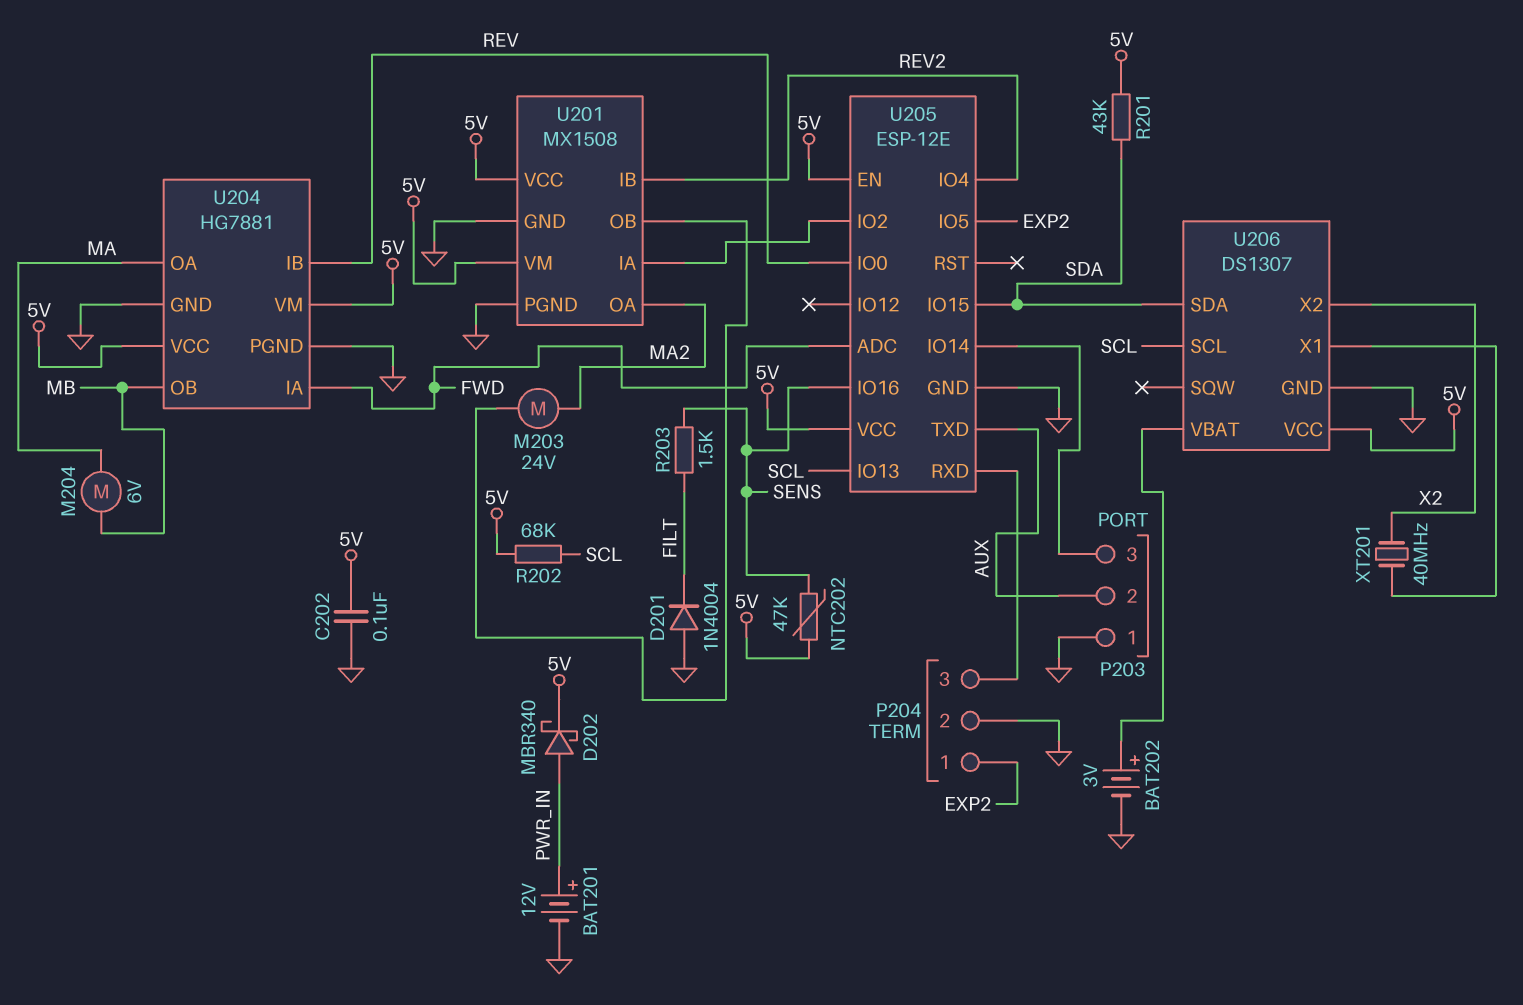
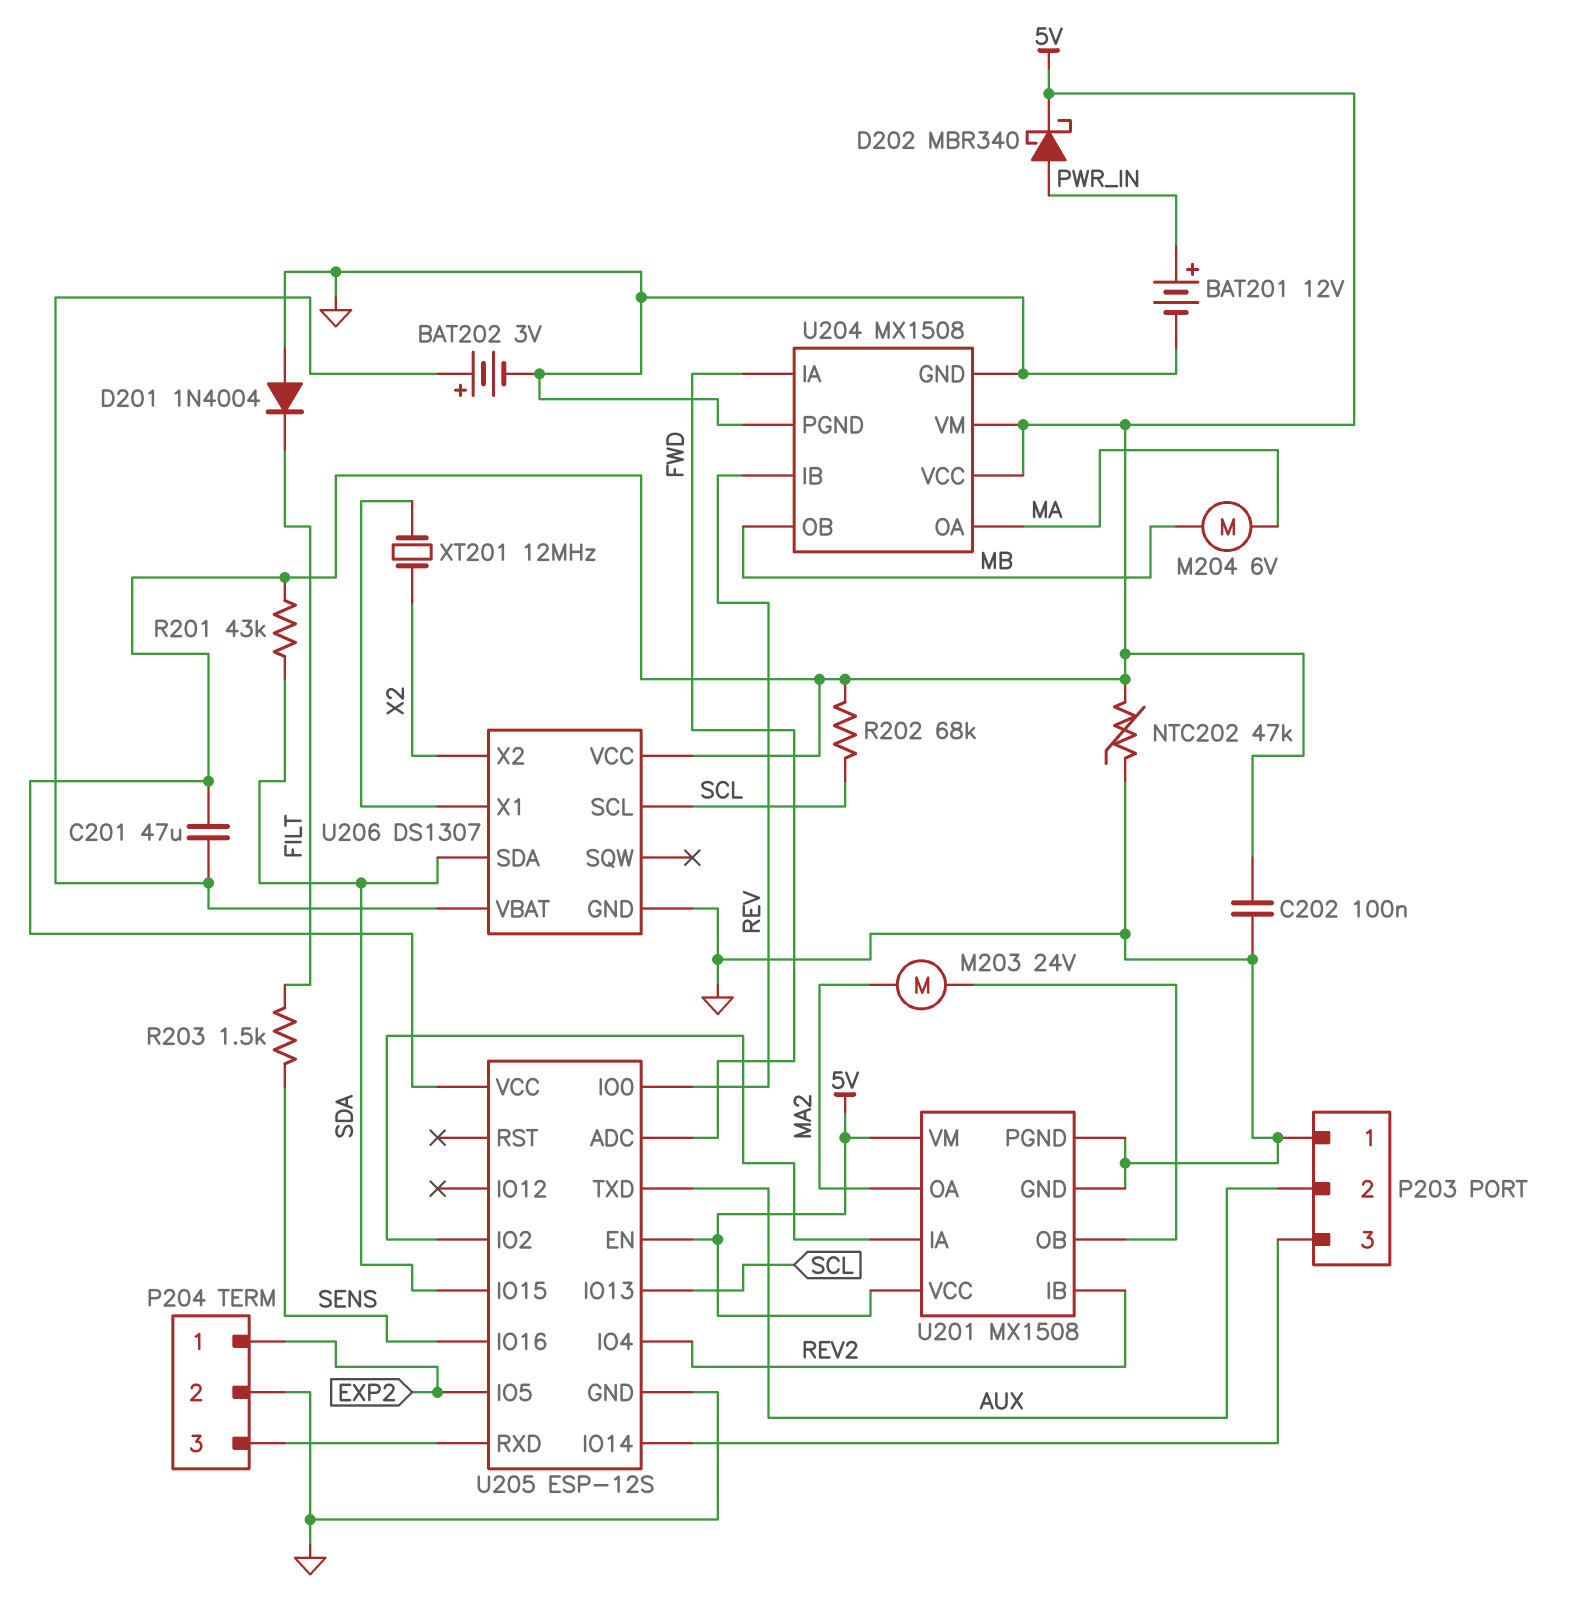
C201: none -> 47uF (5V, U206/VBAT)
NTC202: 47k (5V, SENS) -> 47k (5V, GND)
U204: HG7881 -> MX1508
U205: ESP-12E -> ESP-12S
XT201: 40MHz (U206/X1, X2) -> 12MHz (U206/X1, X2)

